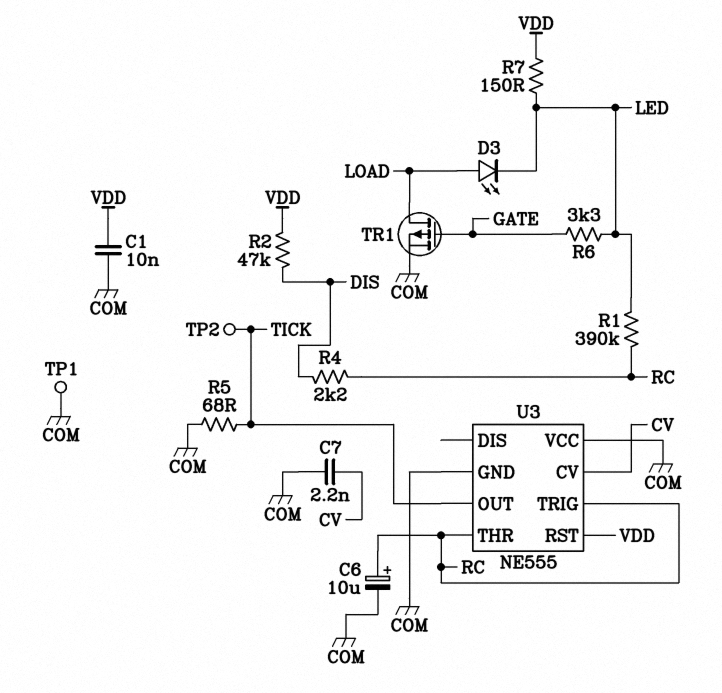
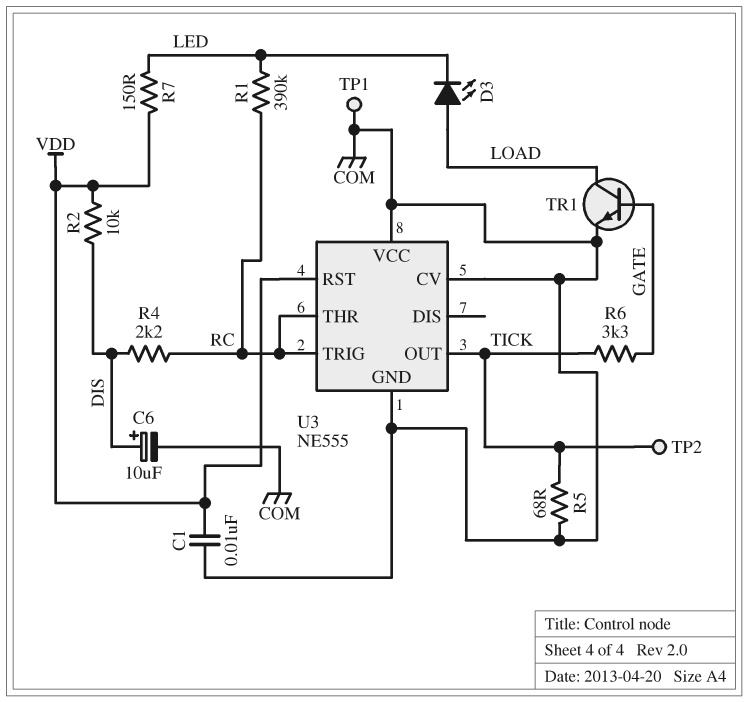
C6: 10uF (plus RC, minus COM) -> 10uF (plus DIS, minus COM)
C7: 2.2nF (COM, CV) -> none
R2: 47k (DIS, VDD) -> 10k (DIS, VDD)
R6: 3.3k (GATE, LED) -> 3.3k (GATE, TICK)
TR1: PMOS (G GATE, D LOAD, S COM) -> NPN (B GATE, C LOAD, E COM)
U3 pin CV: CV -> COM

